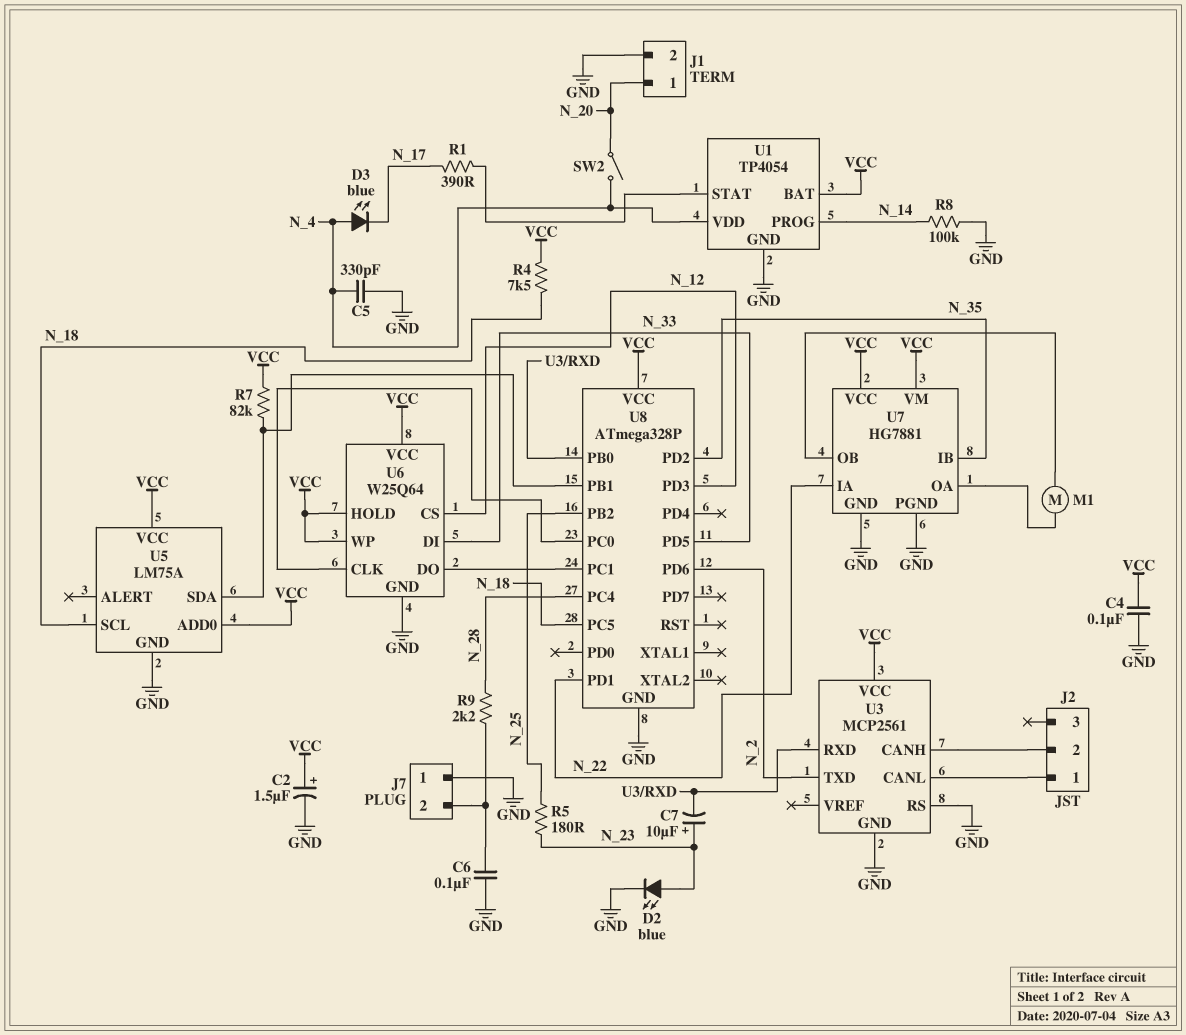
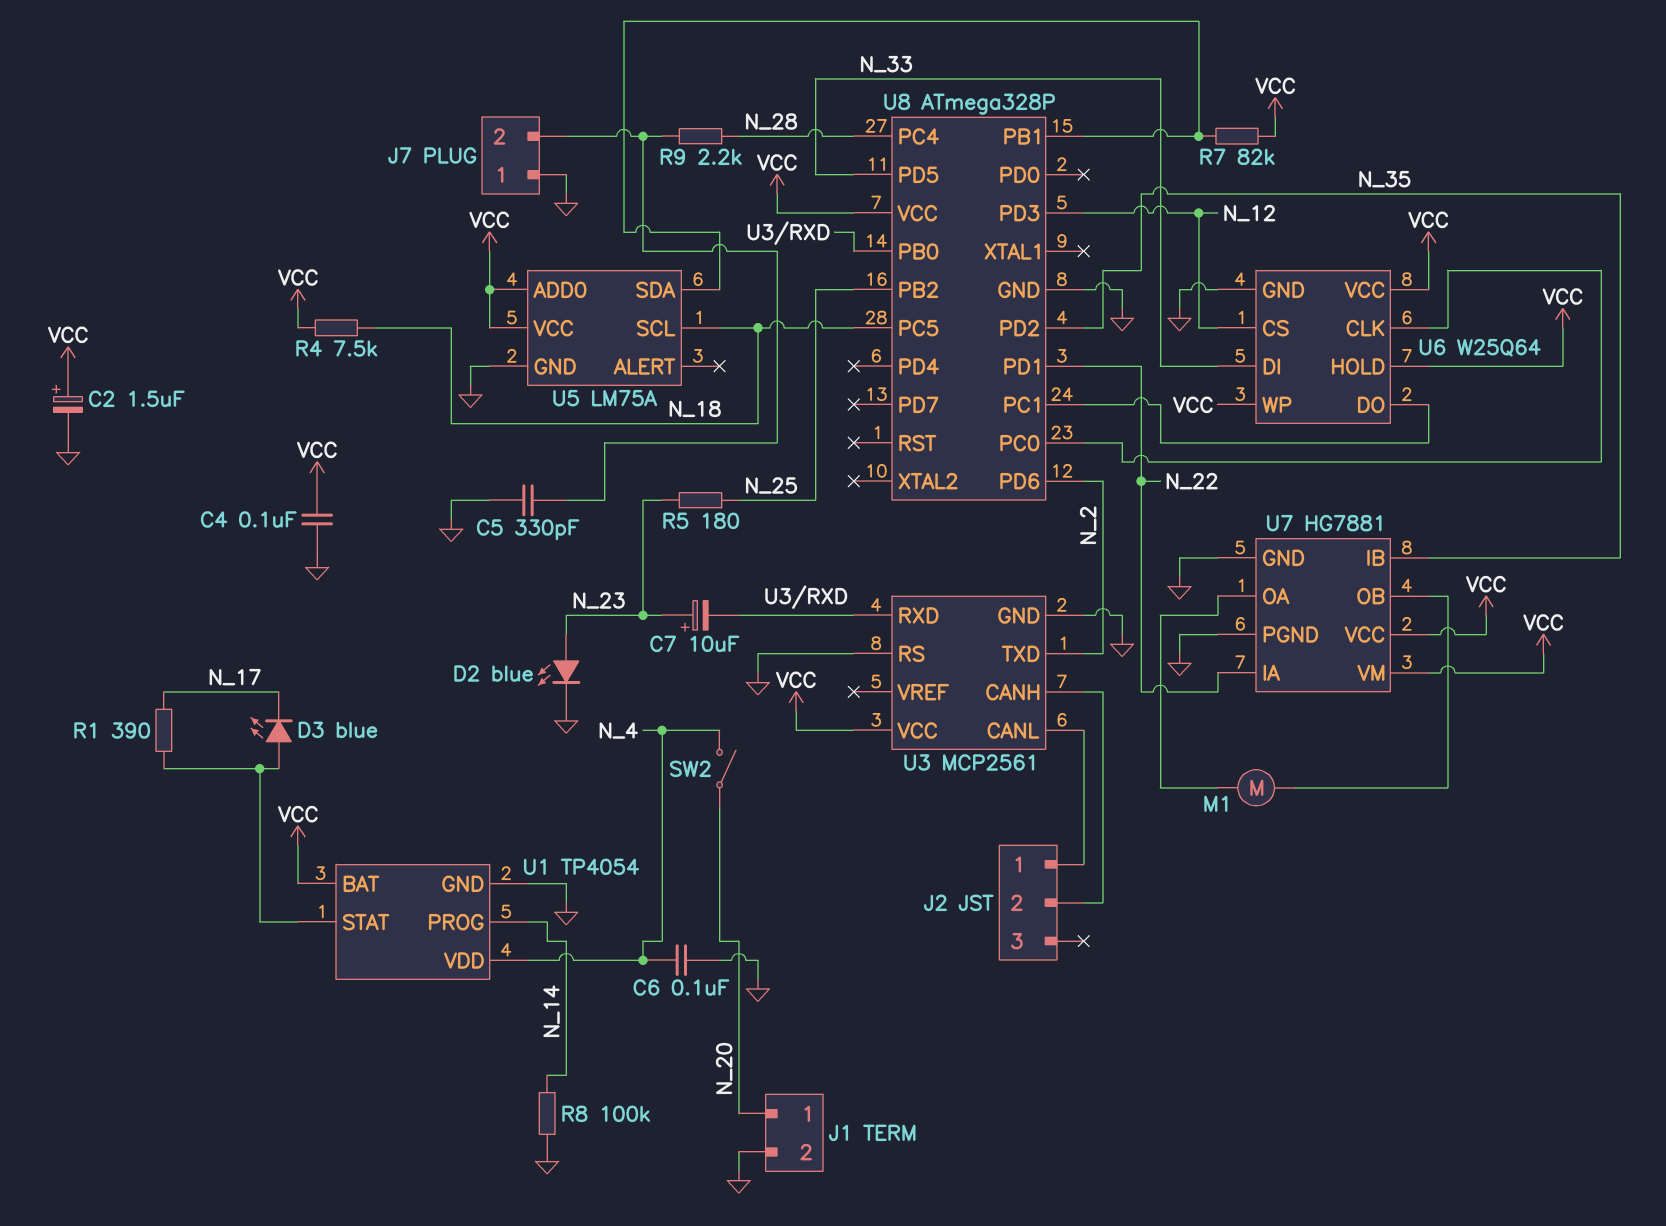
C5: 330pF (GND, N_4) -> 330pF (GND, J7/2)
C6: 100nF (GND, J7/2) -> 100nF (GND, N_4)
D3: LED blue (A N_4, K N_17) -> LED blue (A U1/STAT, K N_17)

